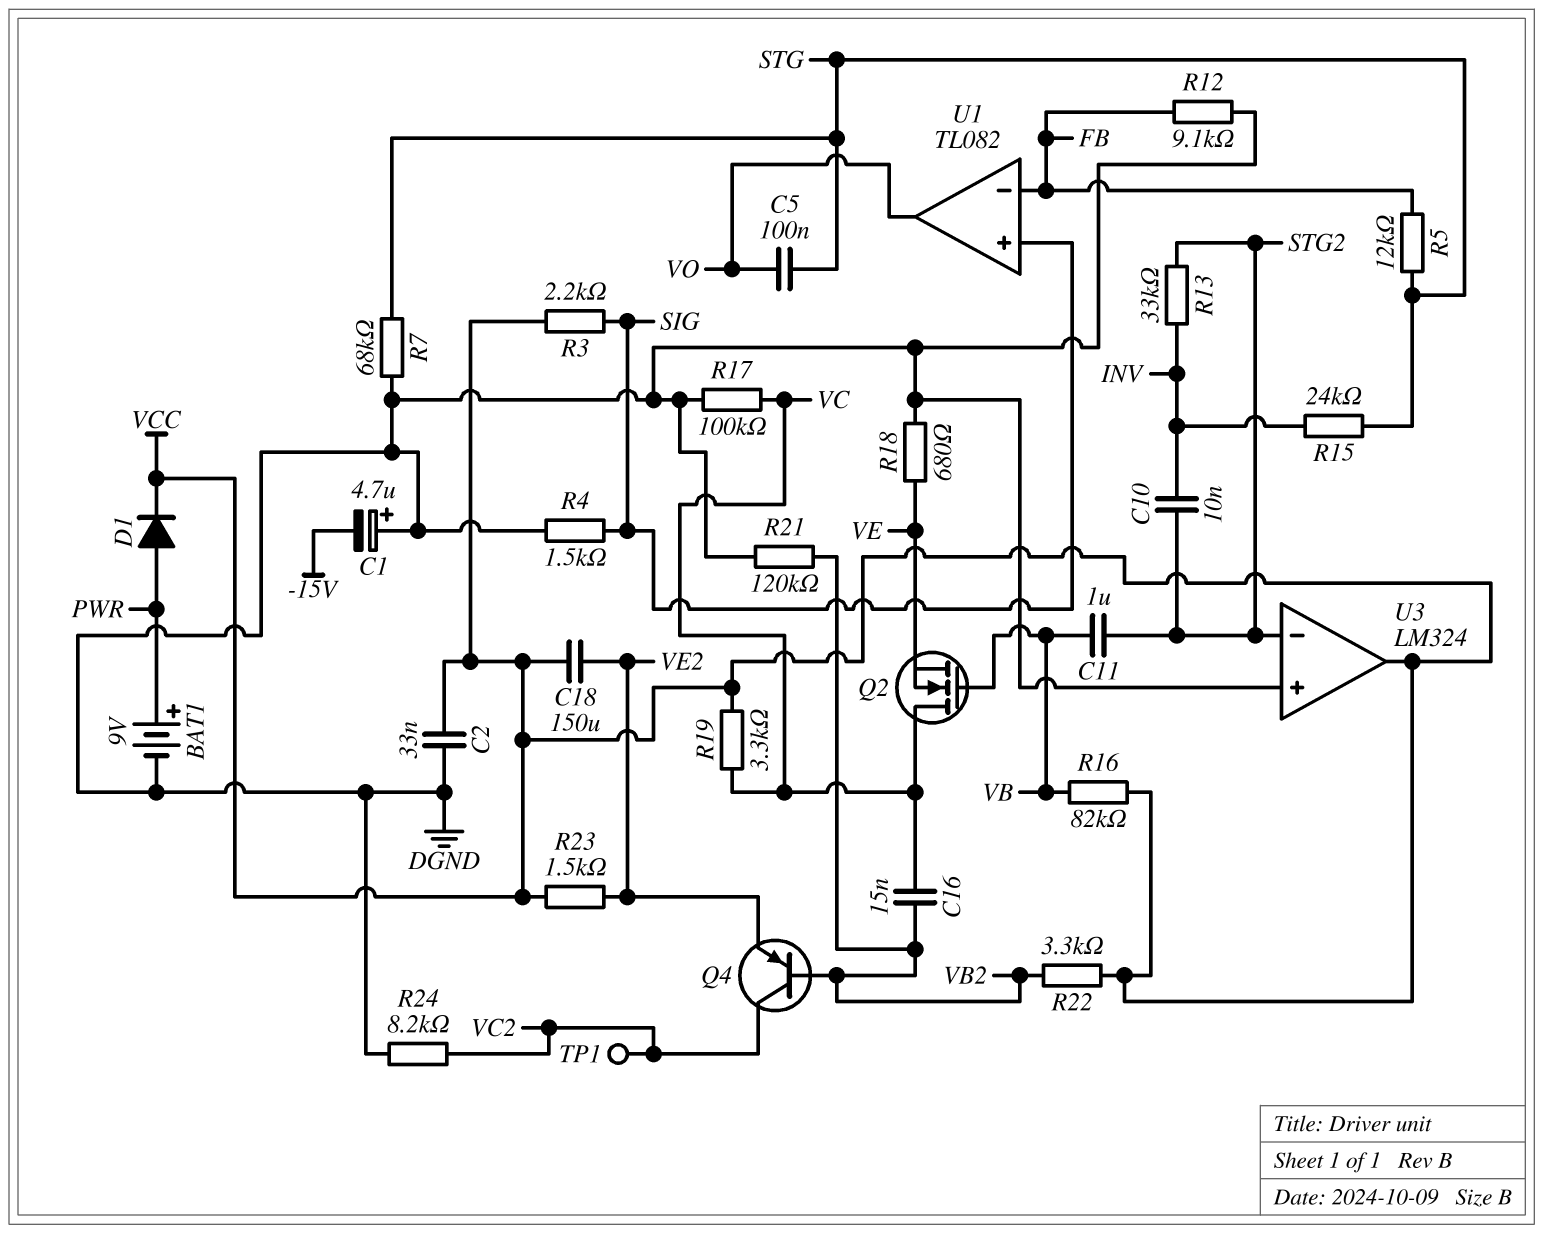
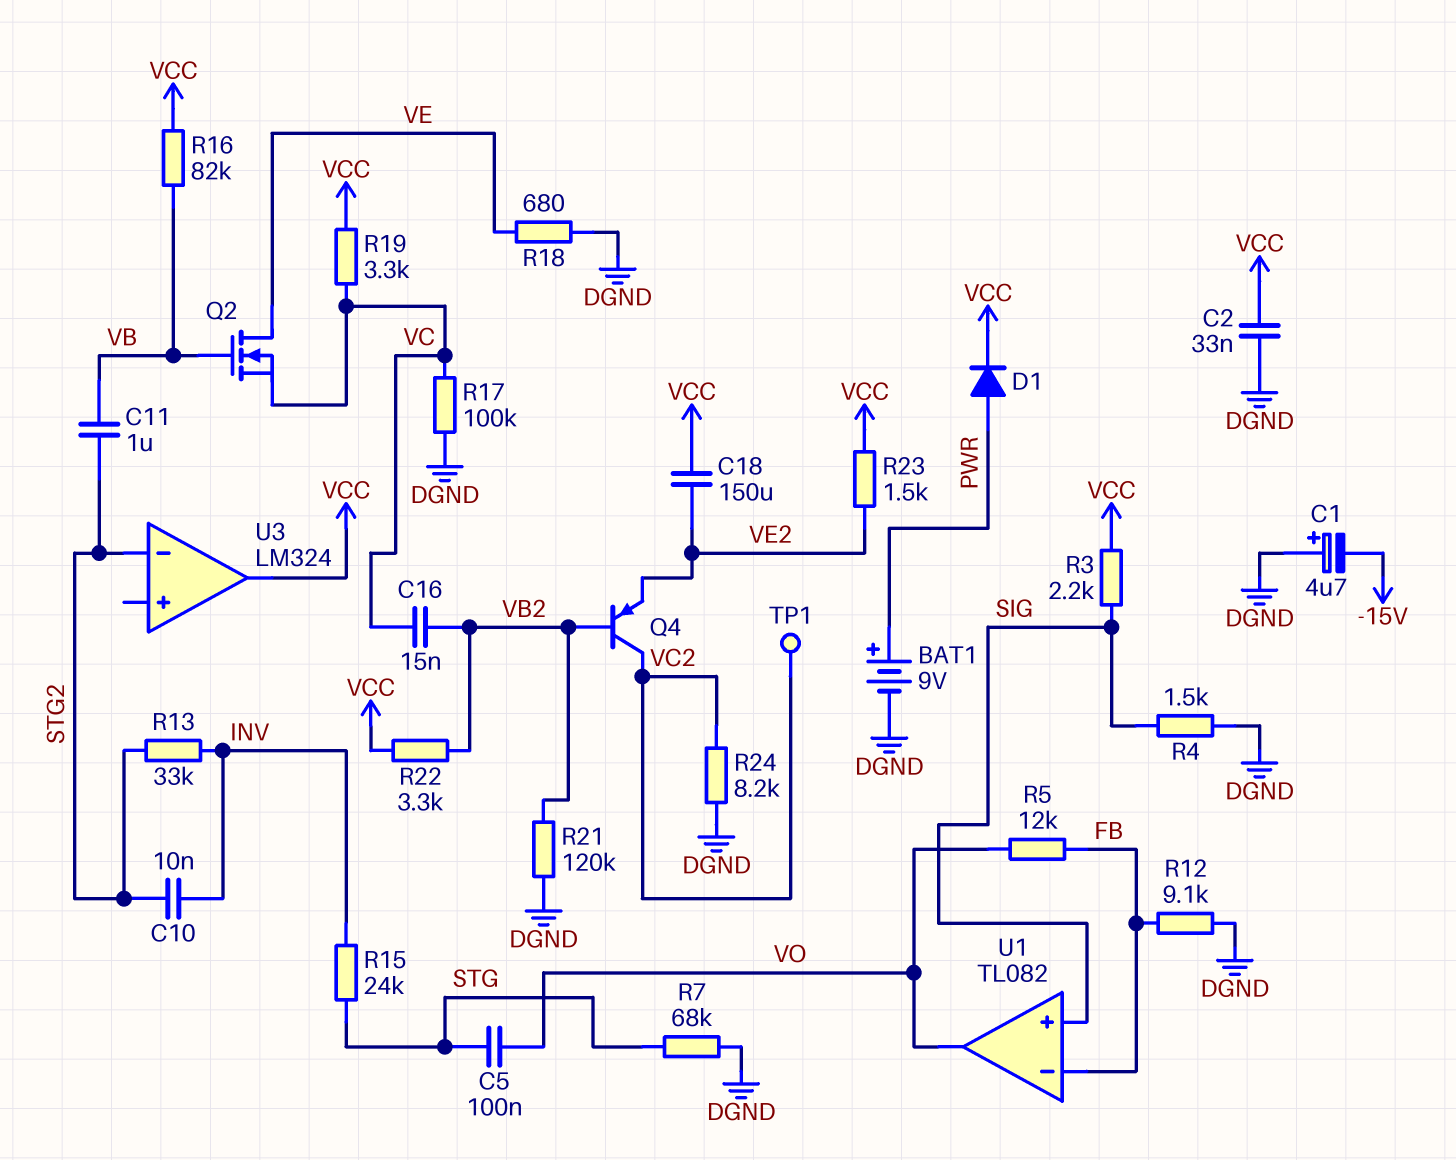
Q2: NMOS (G VB, D VC, S VE) -> NMOS (G VB, D VE, S VC)
R5: 12k (FB, STG) -> 12k (FB, VO)
U3 pin in+: DGND -> none

